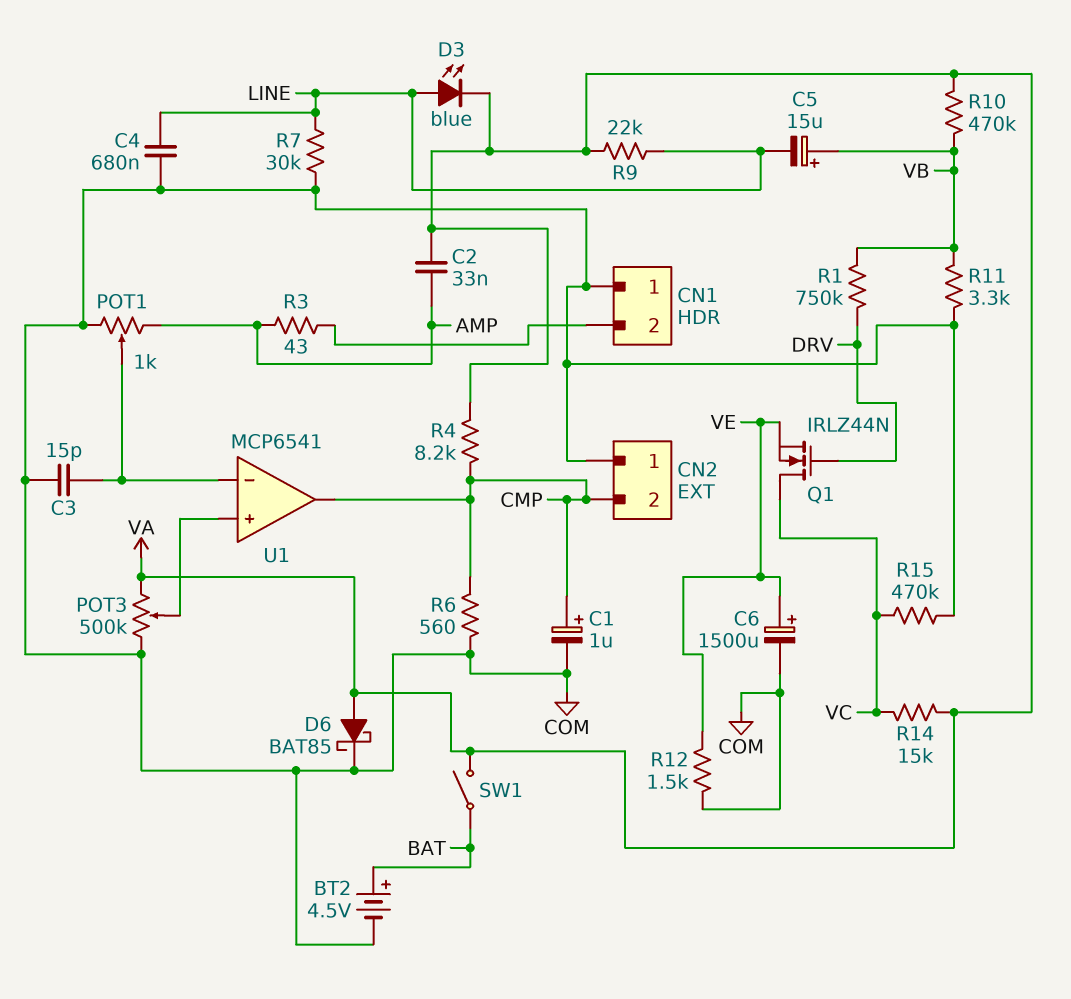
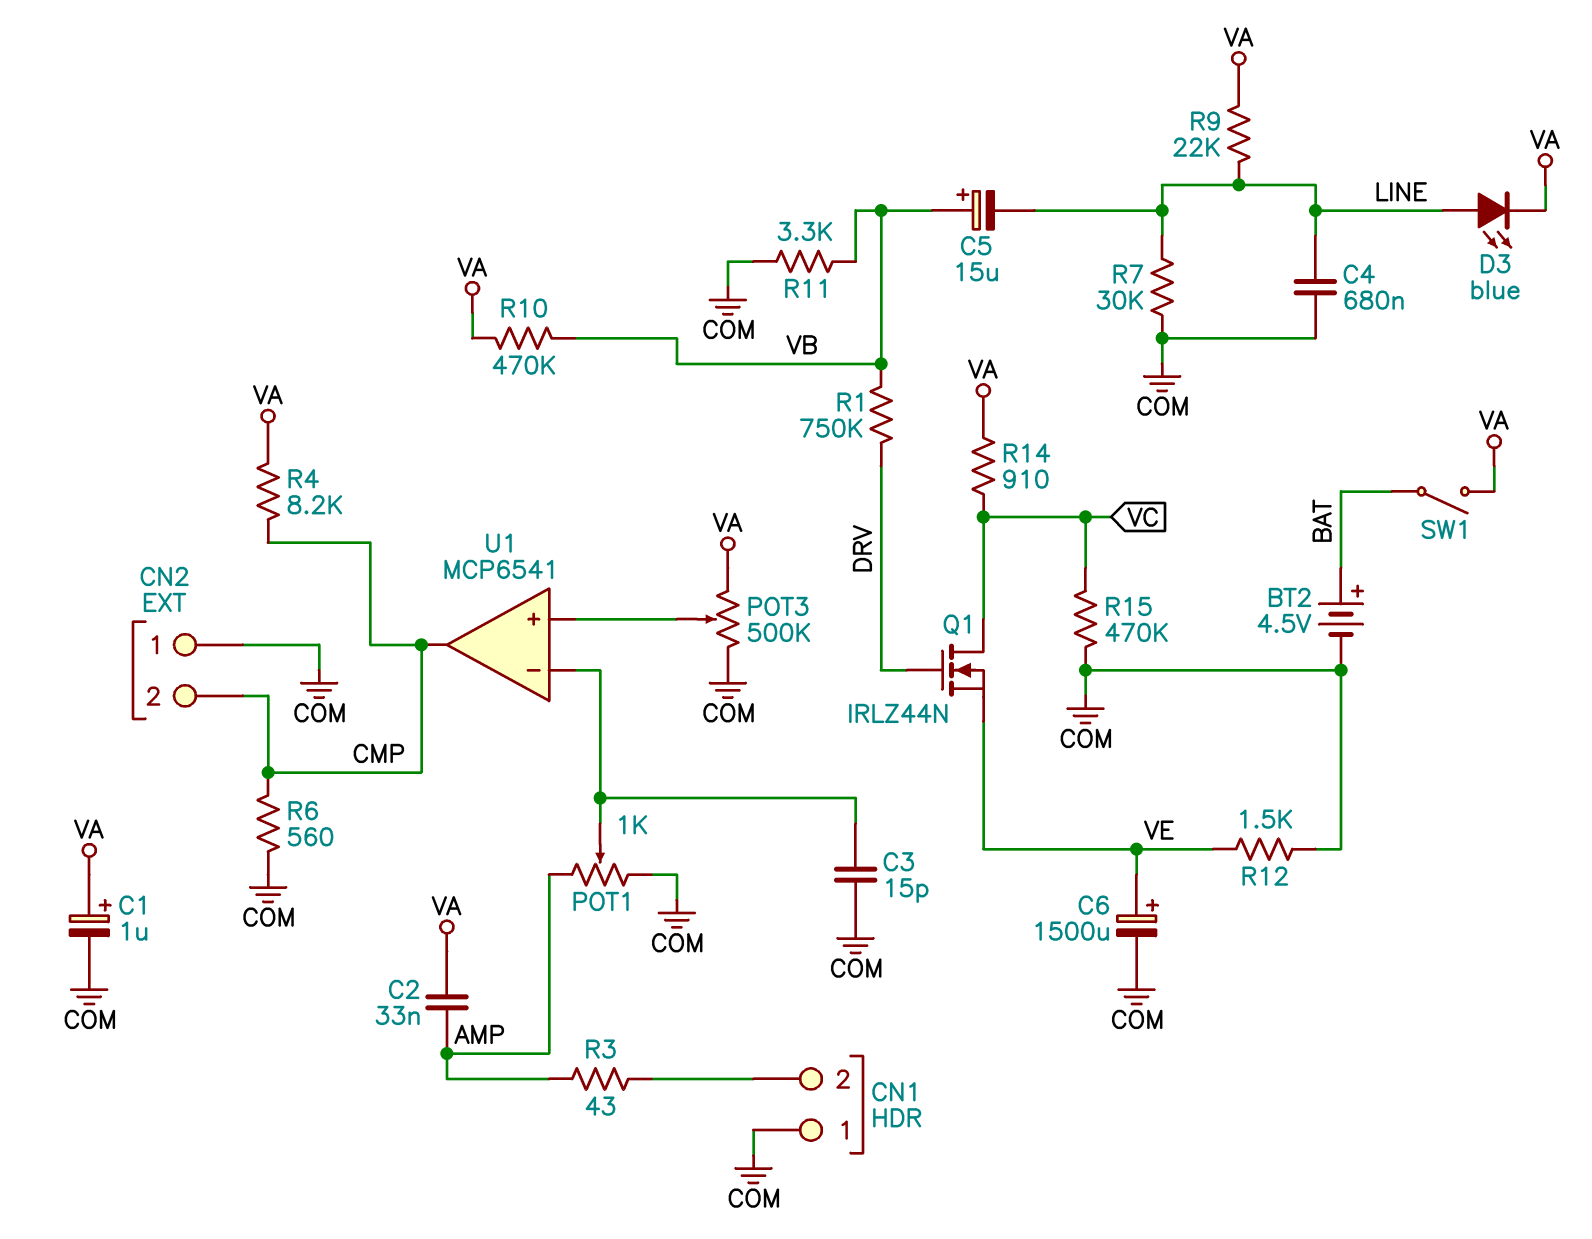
C1: 1uF (plus CMP, minus COM) -> 1uF (plus VA, minus COM)
D6: schottky BAT85 (A VA, K COM) -> none
R14: 15k (VA, VC) -> 910 (VA, VC)

